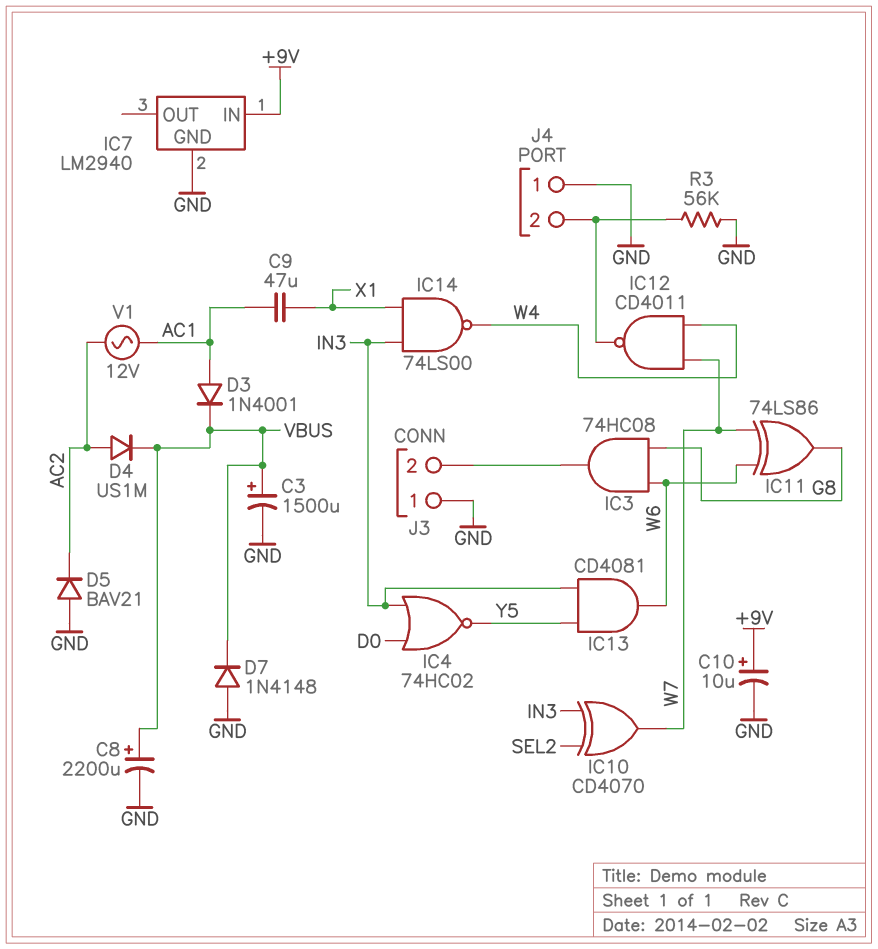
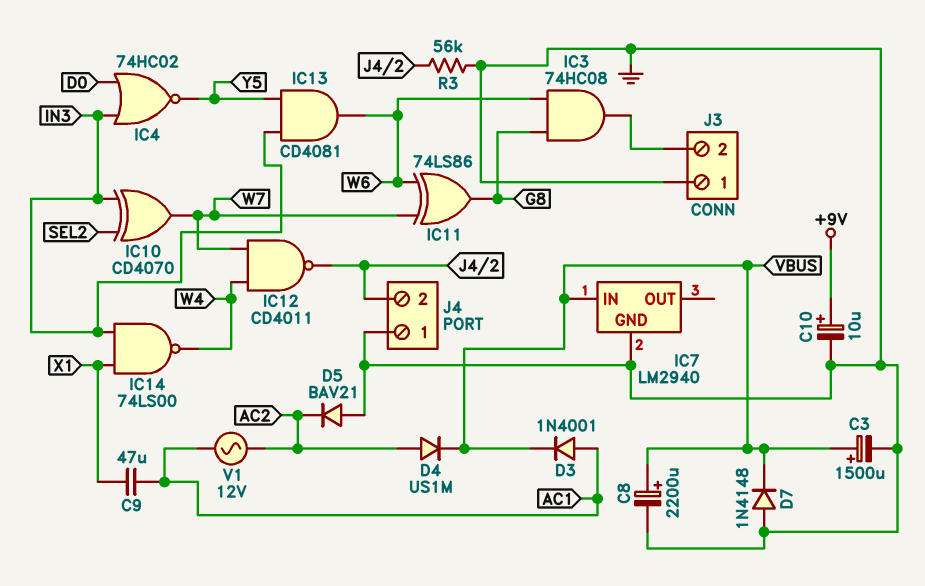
IC7 pin IN: +9V -> VBUS

